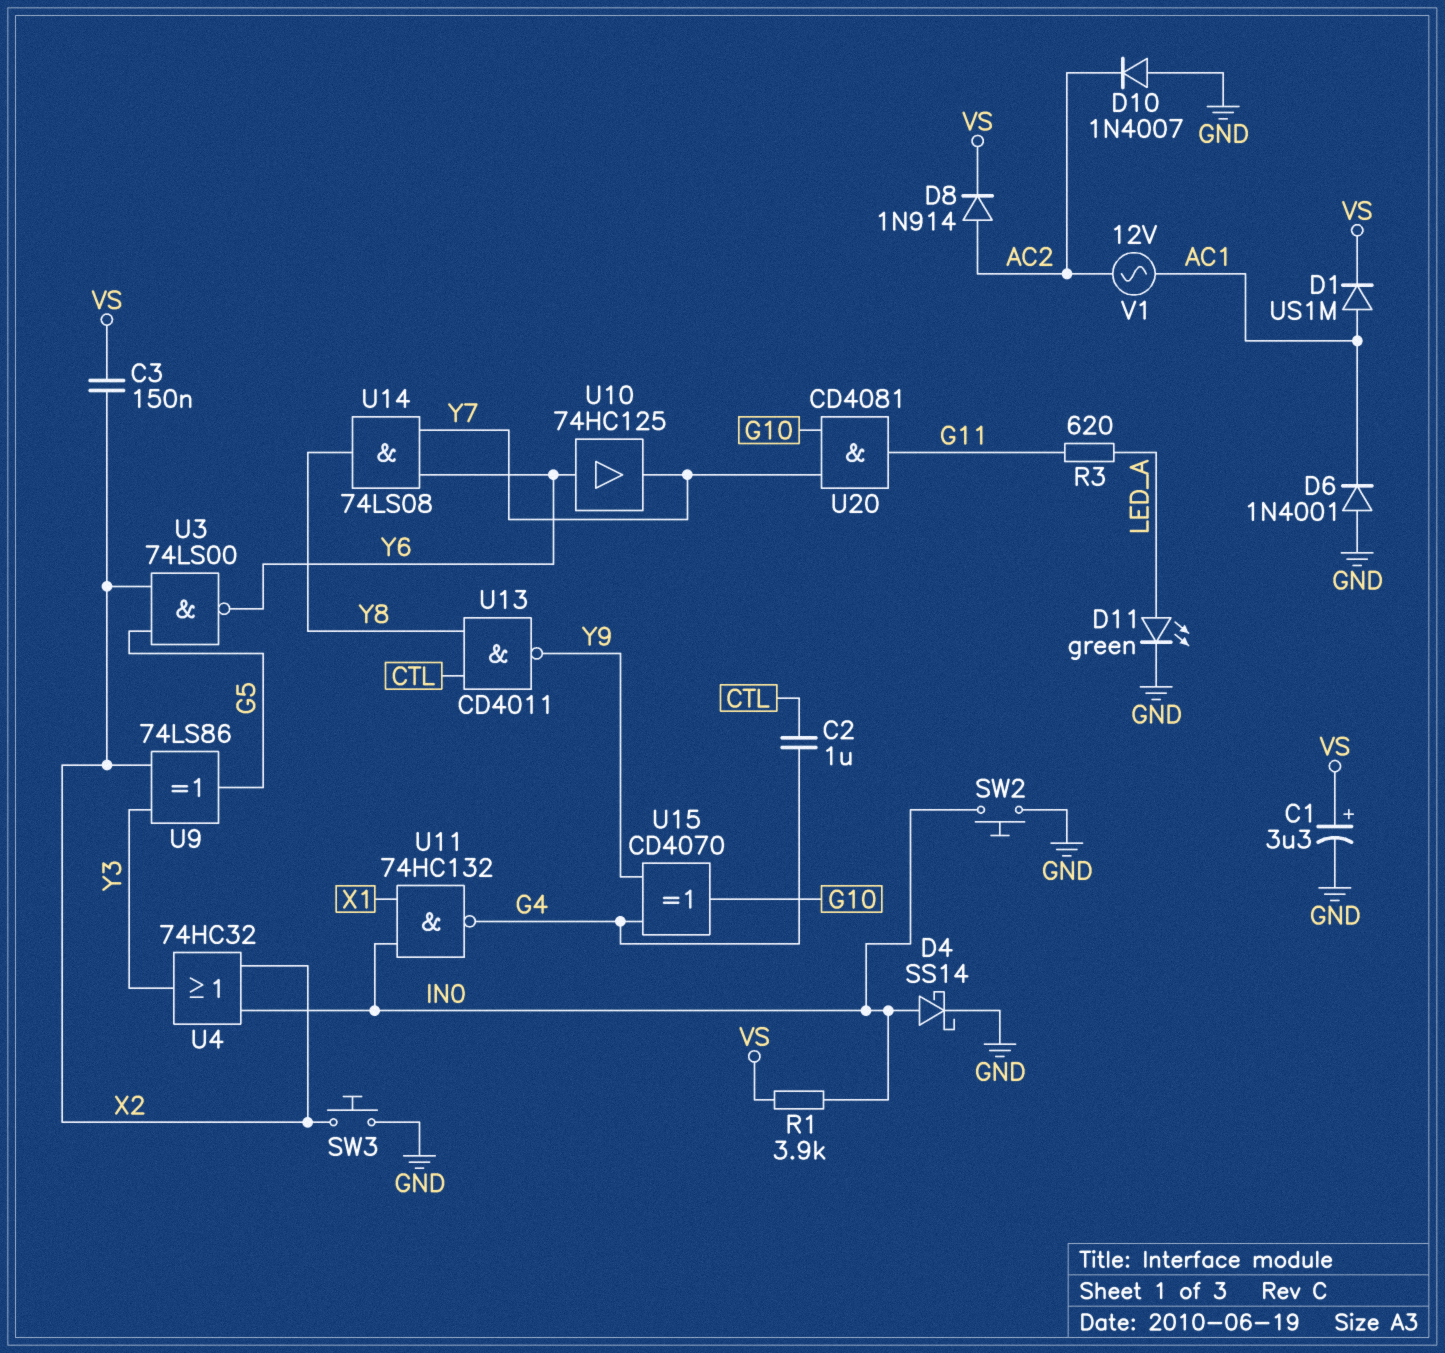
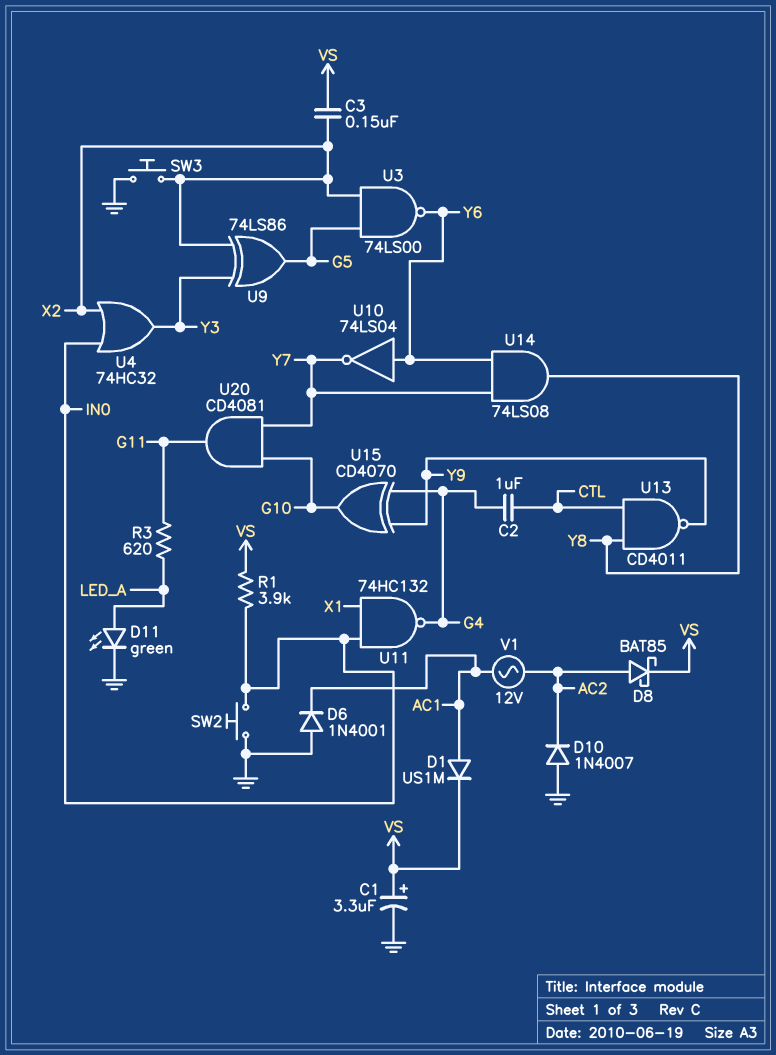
D4: schottky SS14 (A IN0, K GND) -> none
D8: diode 1N914 (A AC2, K VS) -> schottky BAT85 (A AC2, K VS)
U10: buffer 74HC125 (in Y6, out Y7) -> NOT 74LS04 (in Y6, out Y7)

